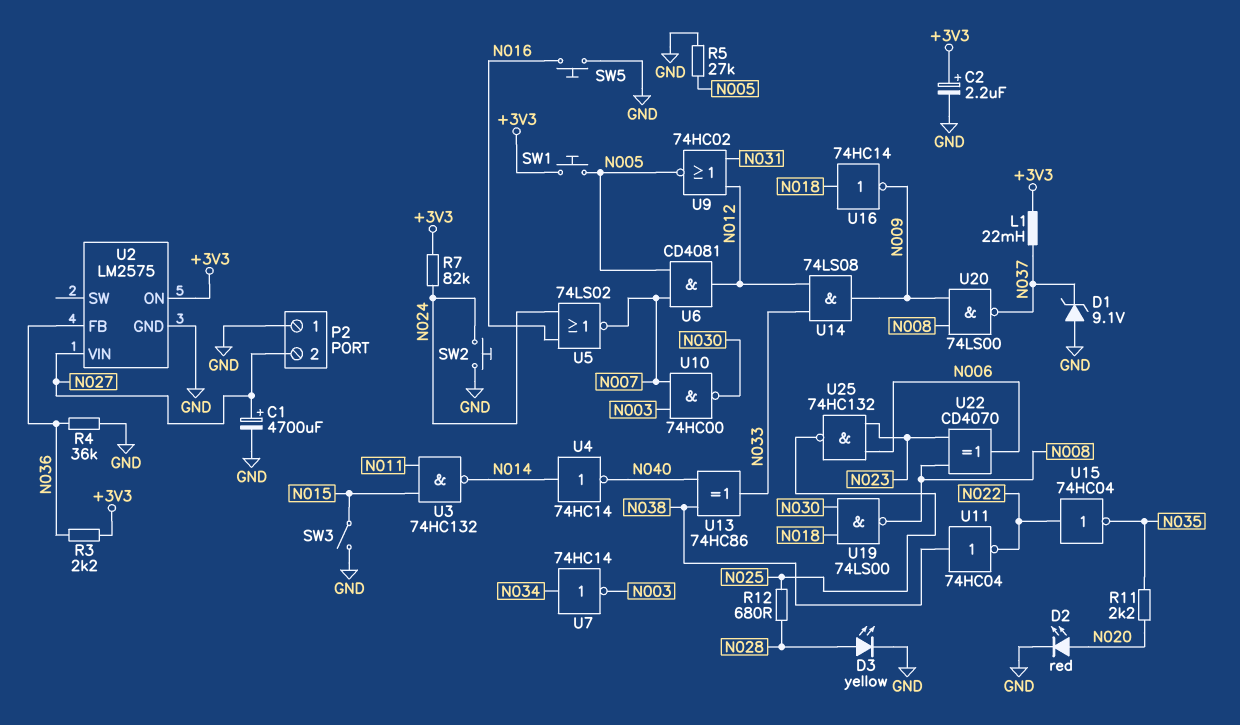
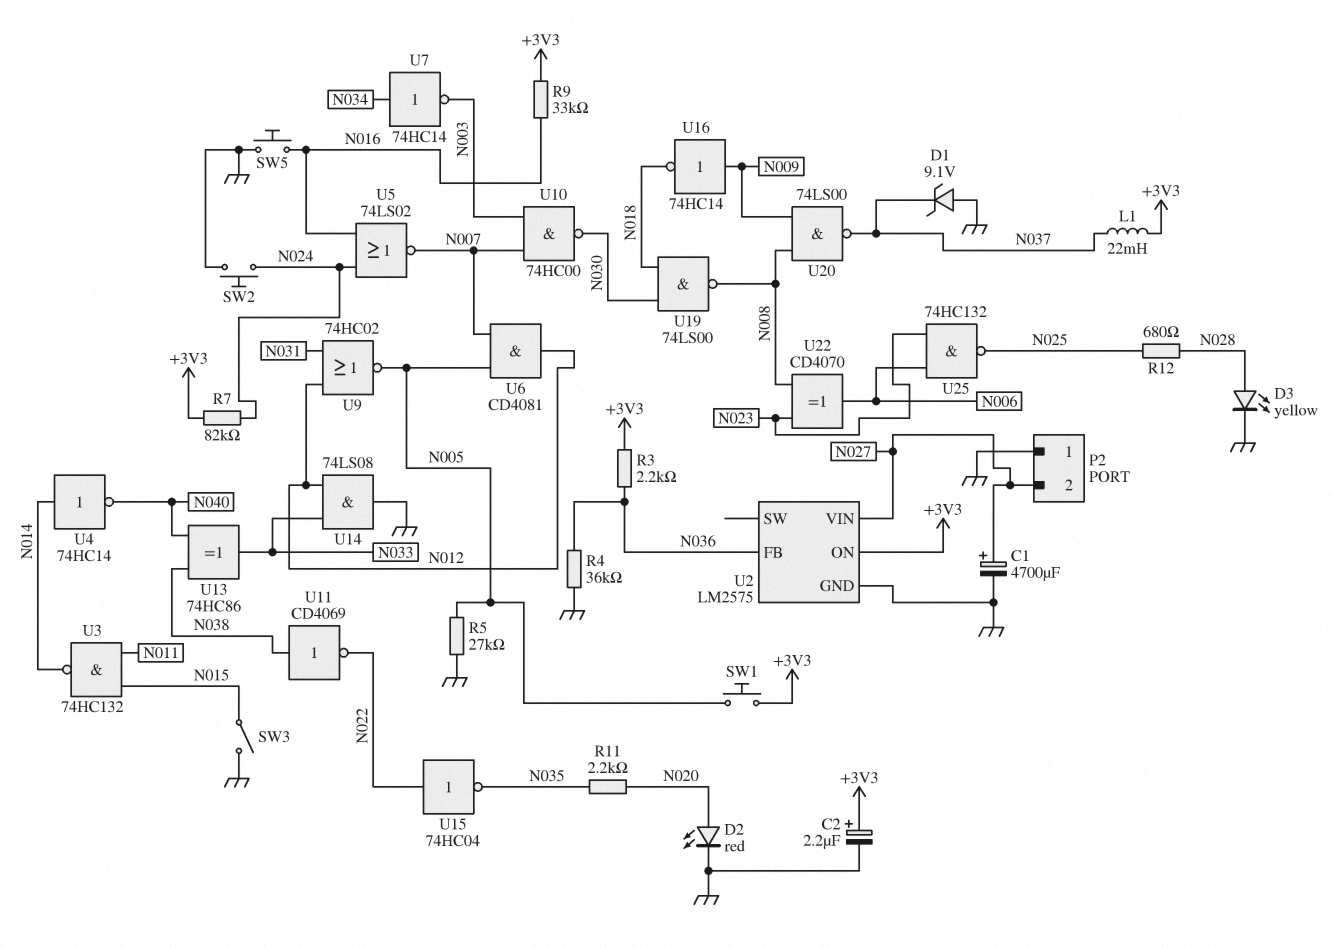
R9: none -> 33k (+3V3, N016)
U11: NOT 74HC04 (in N038, out N022) -> NOT CD4069 (in N038, out N022)
U14: AND 74LS08 (in N012, in N033, out N009) -> AND 74LS08 (in N012, in N033, out GND)
U16: NOT 74HC14 (in N018, out N009) -> NOT 74HC14 (in N009, out N018)

